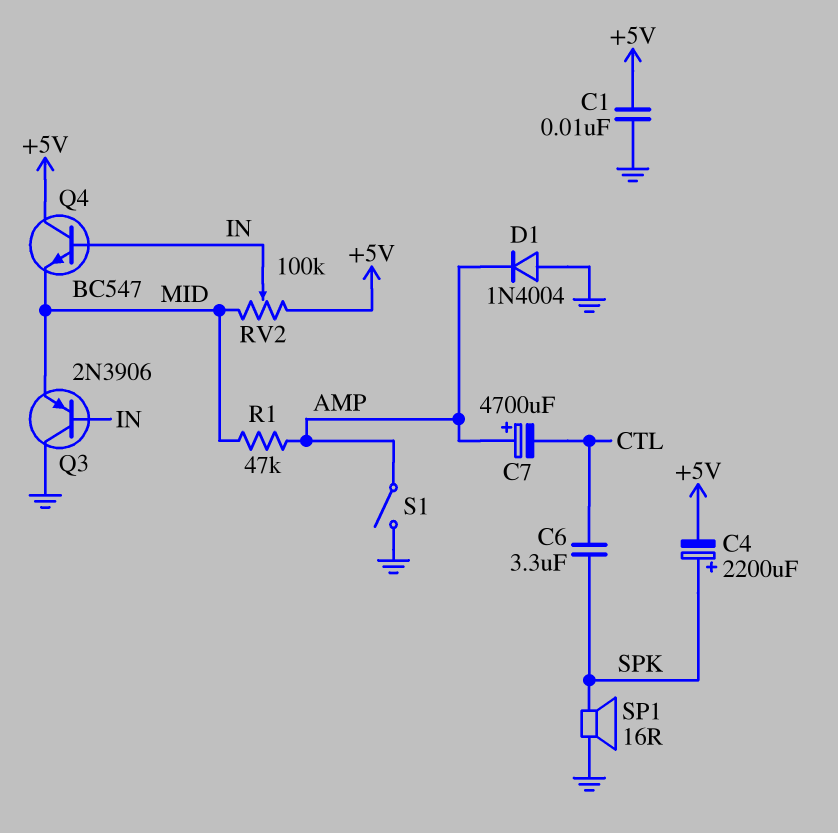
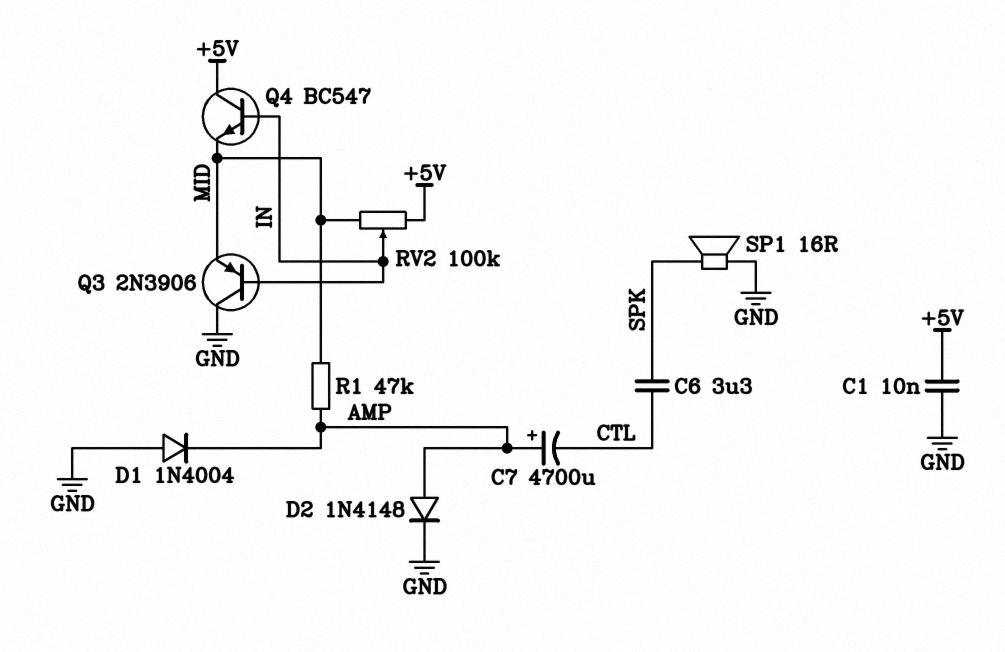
C4: 2200uF (plus SPK, minus +5V) -> none
D2: none -> diode 1N4148 (A AMP, K GND)
S1: switch (AMP, GND) -> none

